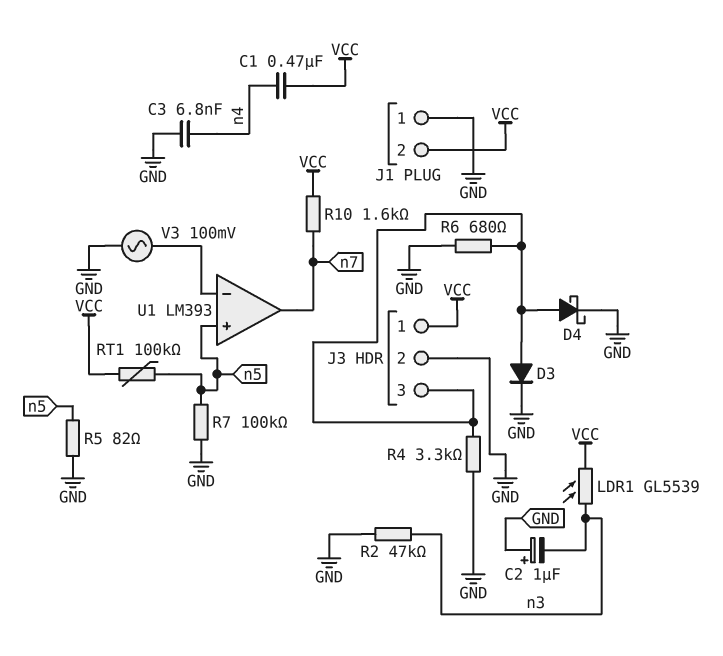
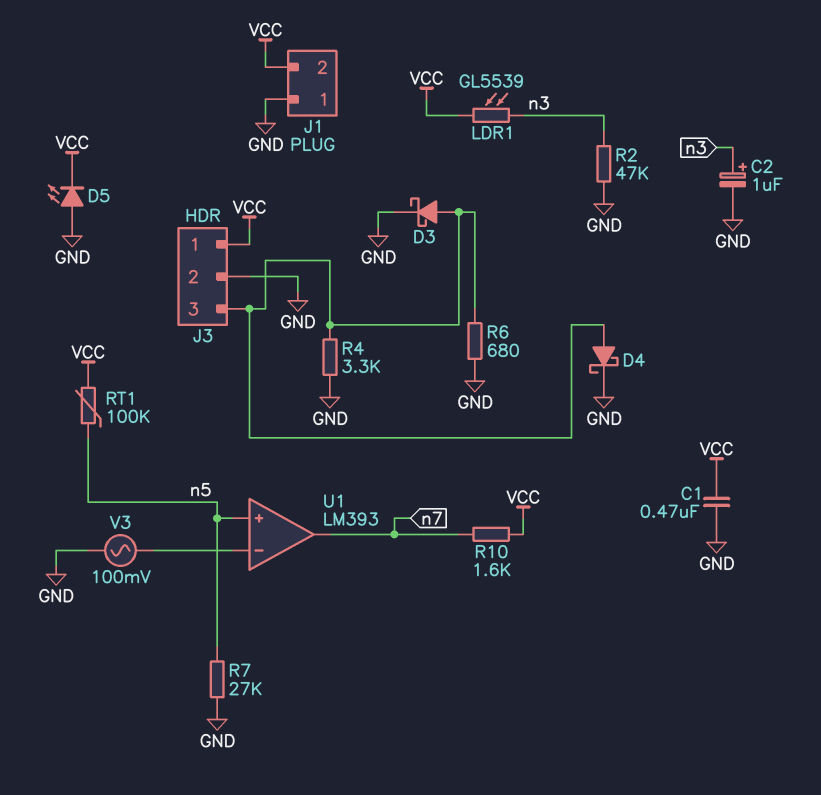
C1: 470nF (VCC, n4) -> 470nF (GND, VCC)
C2: 1uF (plus GND, minus n3) -> 1uF (plus n3, minus GND)
C3: 6.8nF (GND, n4) -> none
D3: diode (A J3/3, K GND) -> schottky (A J3/3, K GND)
D5: none -> LED (A GND, K VCC)
R5: 82 (GND, n5) -> none
R7: 100k (GND, n5) -> 27k (GND, n5)

